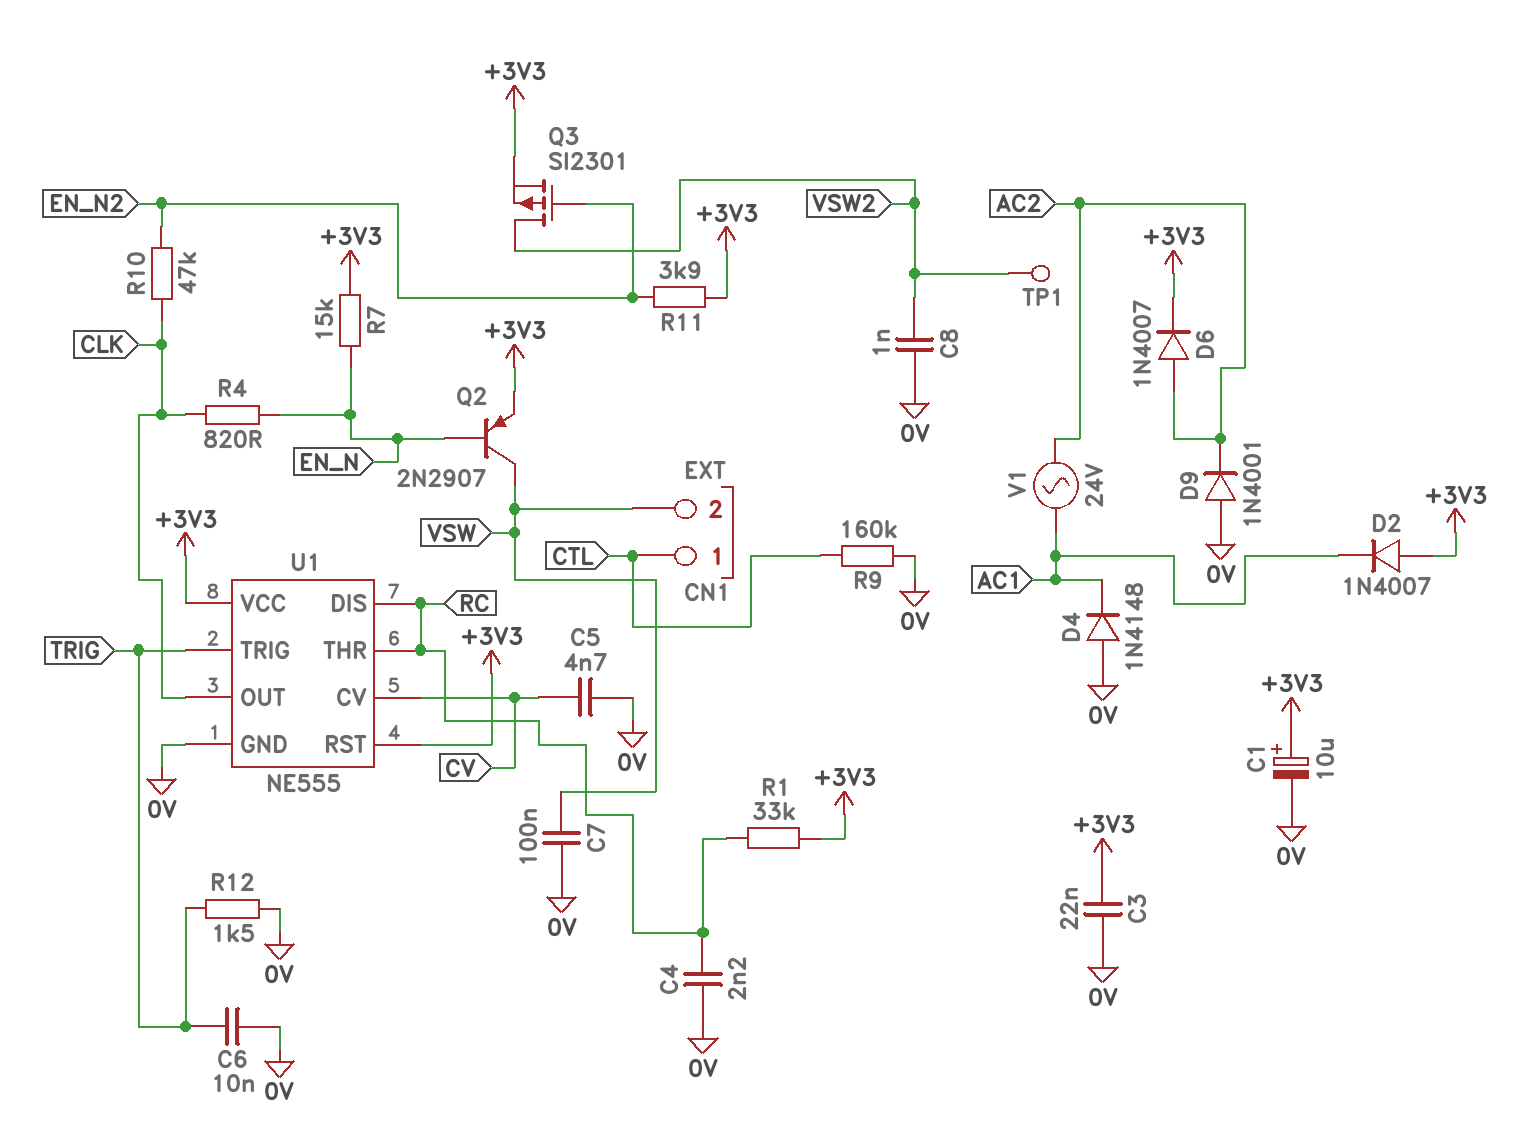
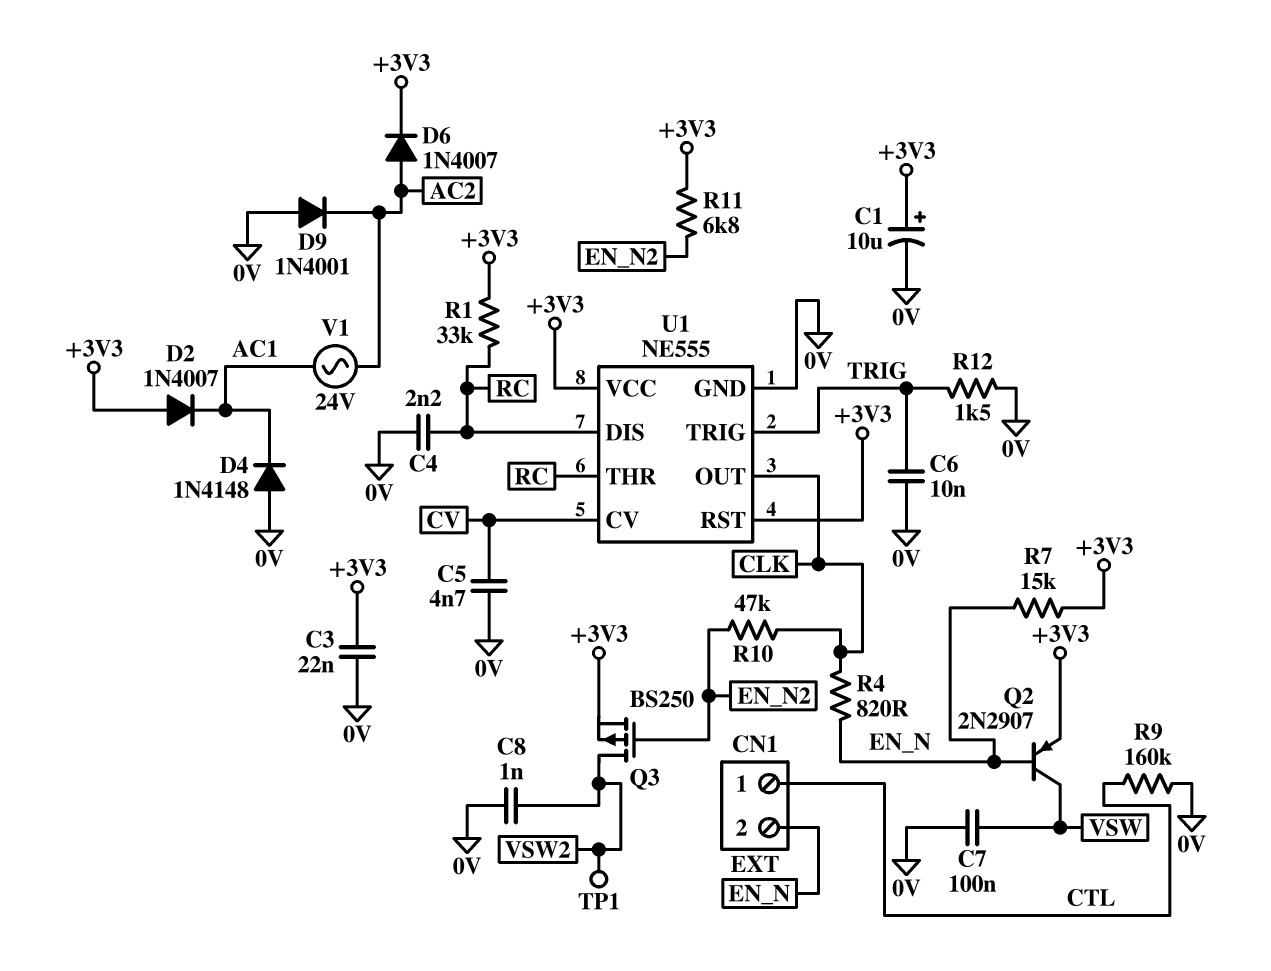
CN1 pin 2: VSW -> EN_N
Q3: PMOS SI2301 (G EN_N2, D VSW2, S +3V3) -> PMOS BS250 (G EN_N2, D VSW2, S +3V3)
R11: 3.9k (+3V3, EN_N2) -> 6.8k (+3V3, EN_N2)

